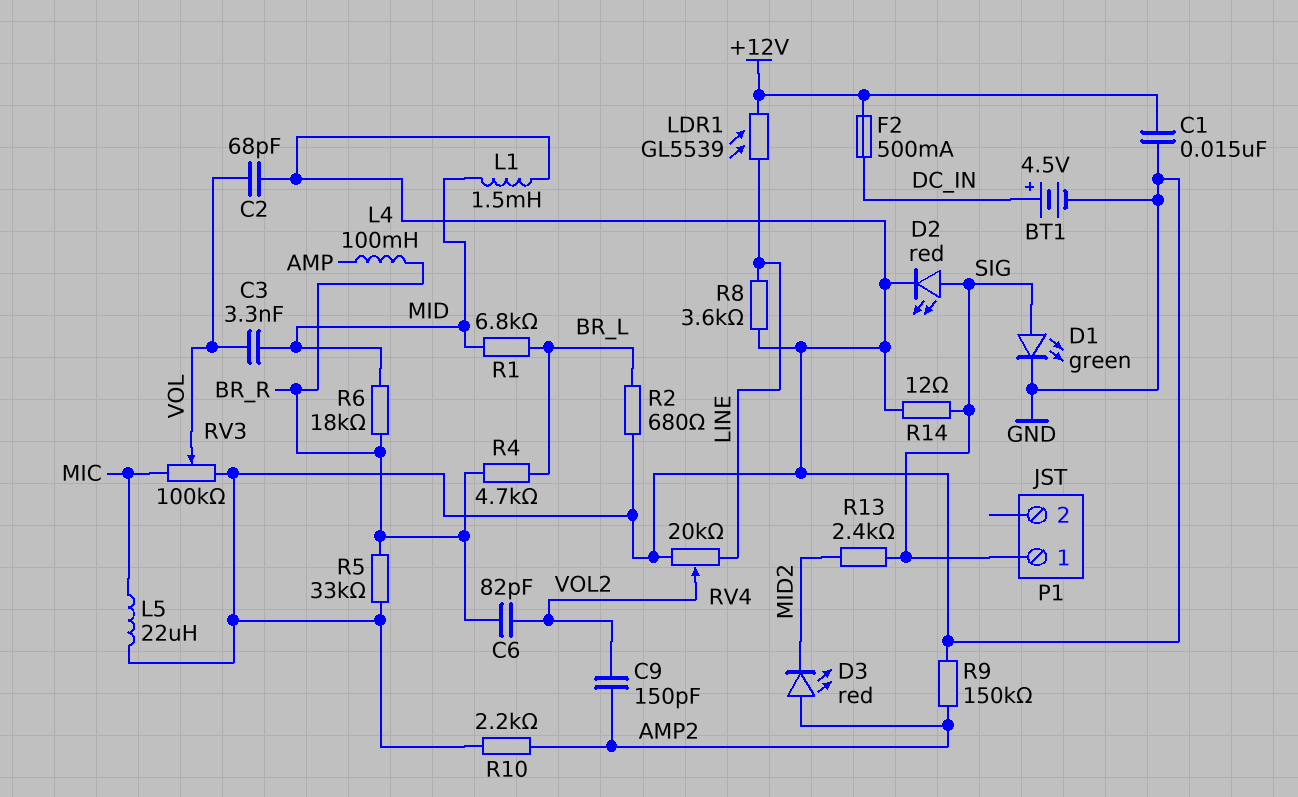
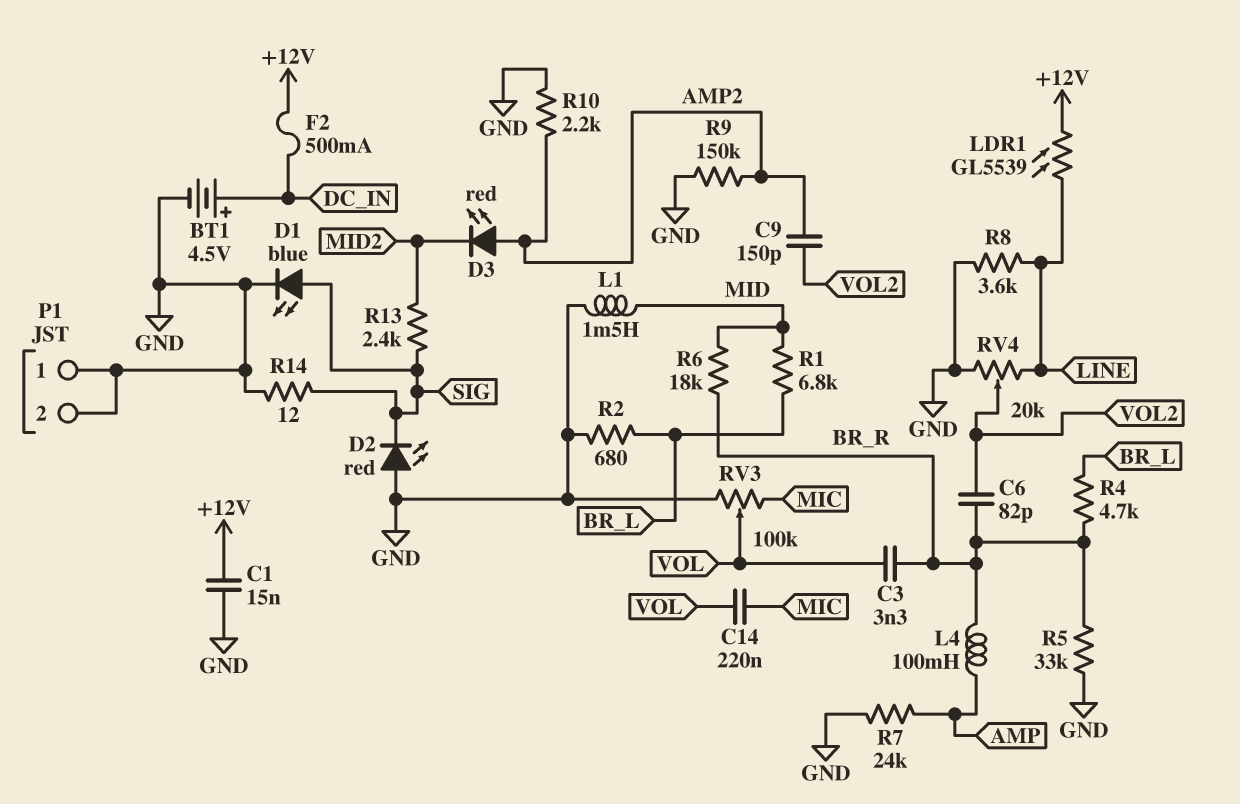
C2: 68pF (GND, VOL) -> none
C3: 3.3nF (MID, VOL) -> 3.3nF (BR_R, VOL)
C14: none -> 220nF (MIC, VOL)
D1: LED green (A SIG, K GND) -> LED blue (A SIG, K GND)
D2: LED red (A SIG, K GND) -> LED red (A GND, K SIG)
L5: 22uH (GND, MIC) -> none
P1 pin 1: SIG -> GND
P1 pin 2: none -> GND
R7: none -> 24k (AMP, GND)

